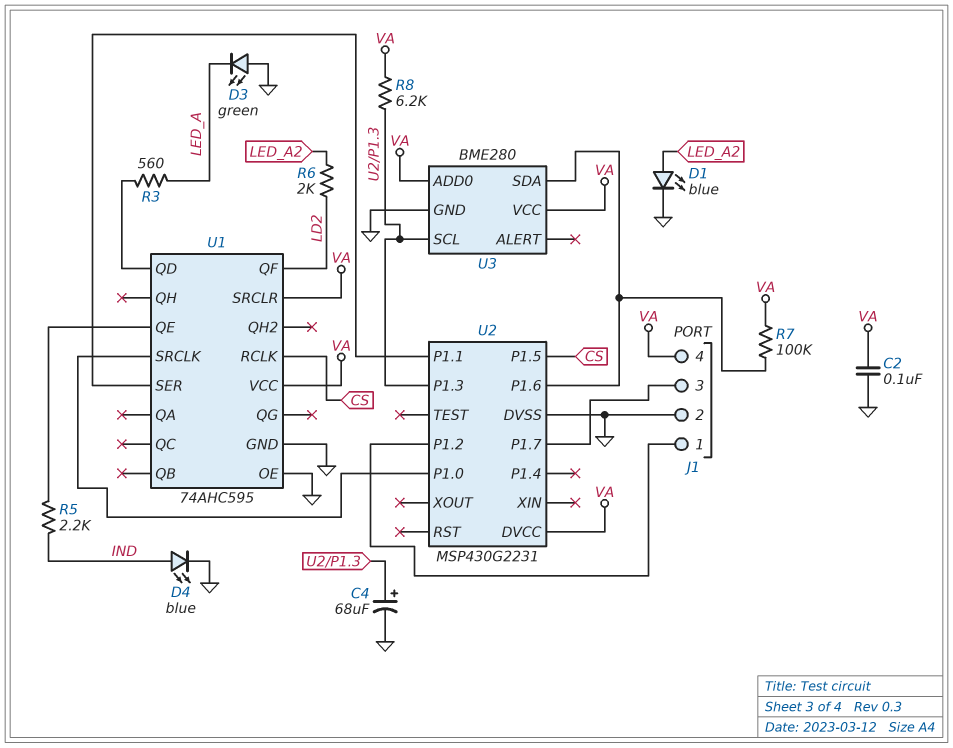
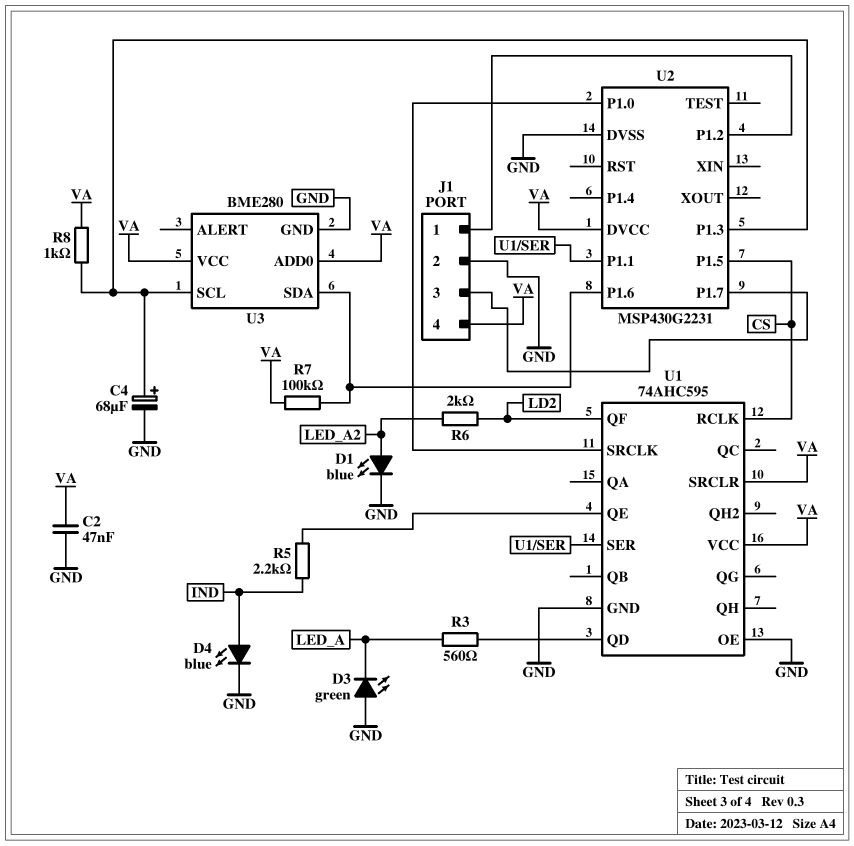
C2: 100nF (GND, VA) -> 47nF (GND, VA)
R8: 6.2k (U2/P1.3, VA) -> 1k (U2/P1.3, VA)

